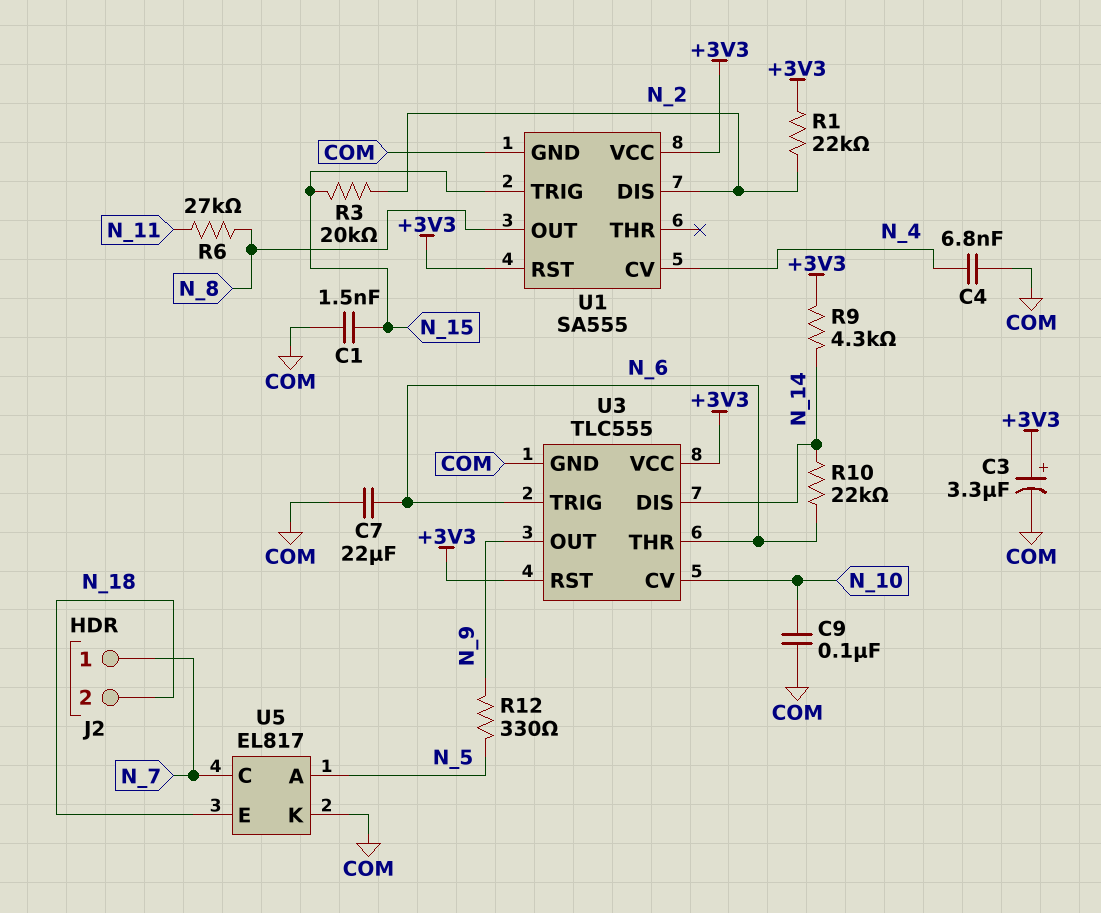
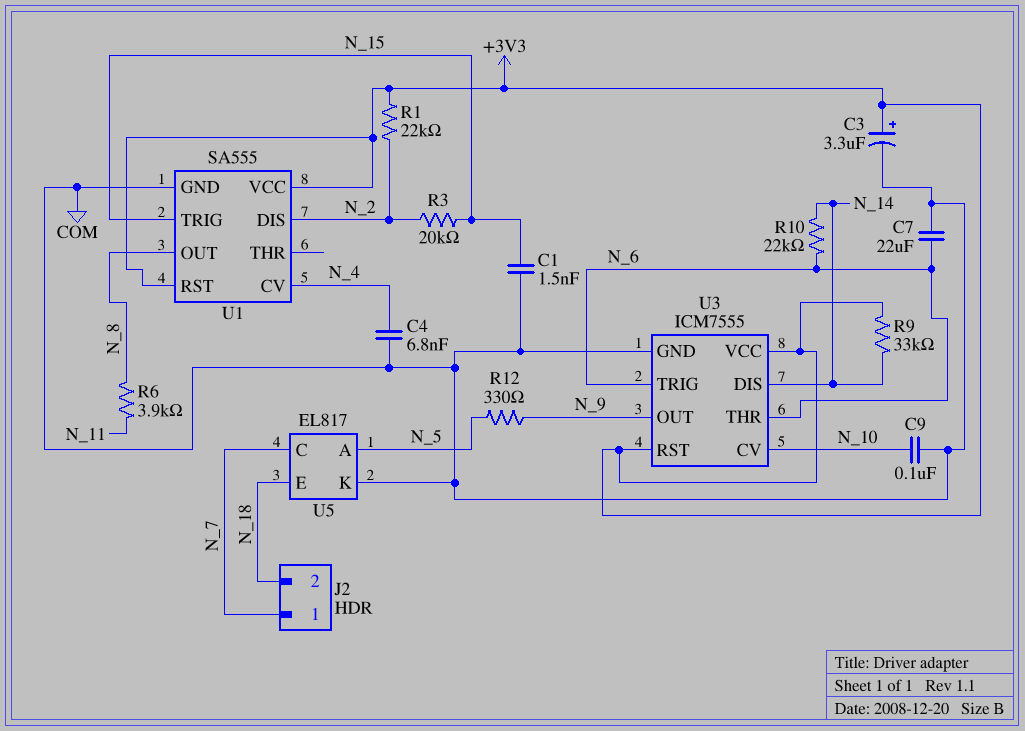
R6: 27k (N_8, N_11) -> 3.9k (N_8, N_11)
R9: 4.3k (+3V3, N_14) -> 33k (+3V3, N_14)
U3: TLC555 -> ICM7555

